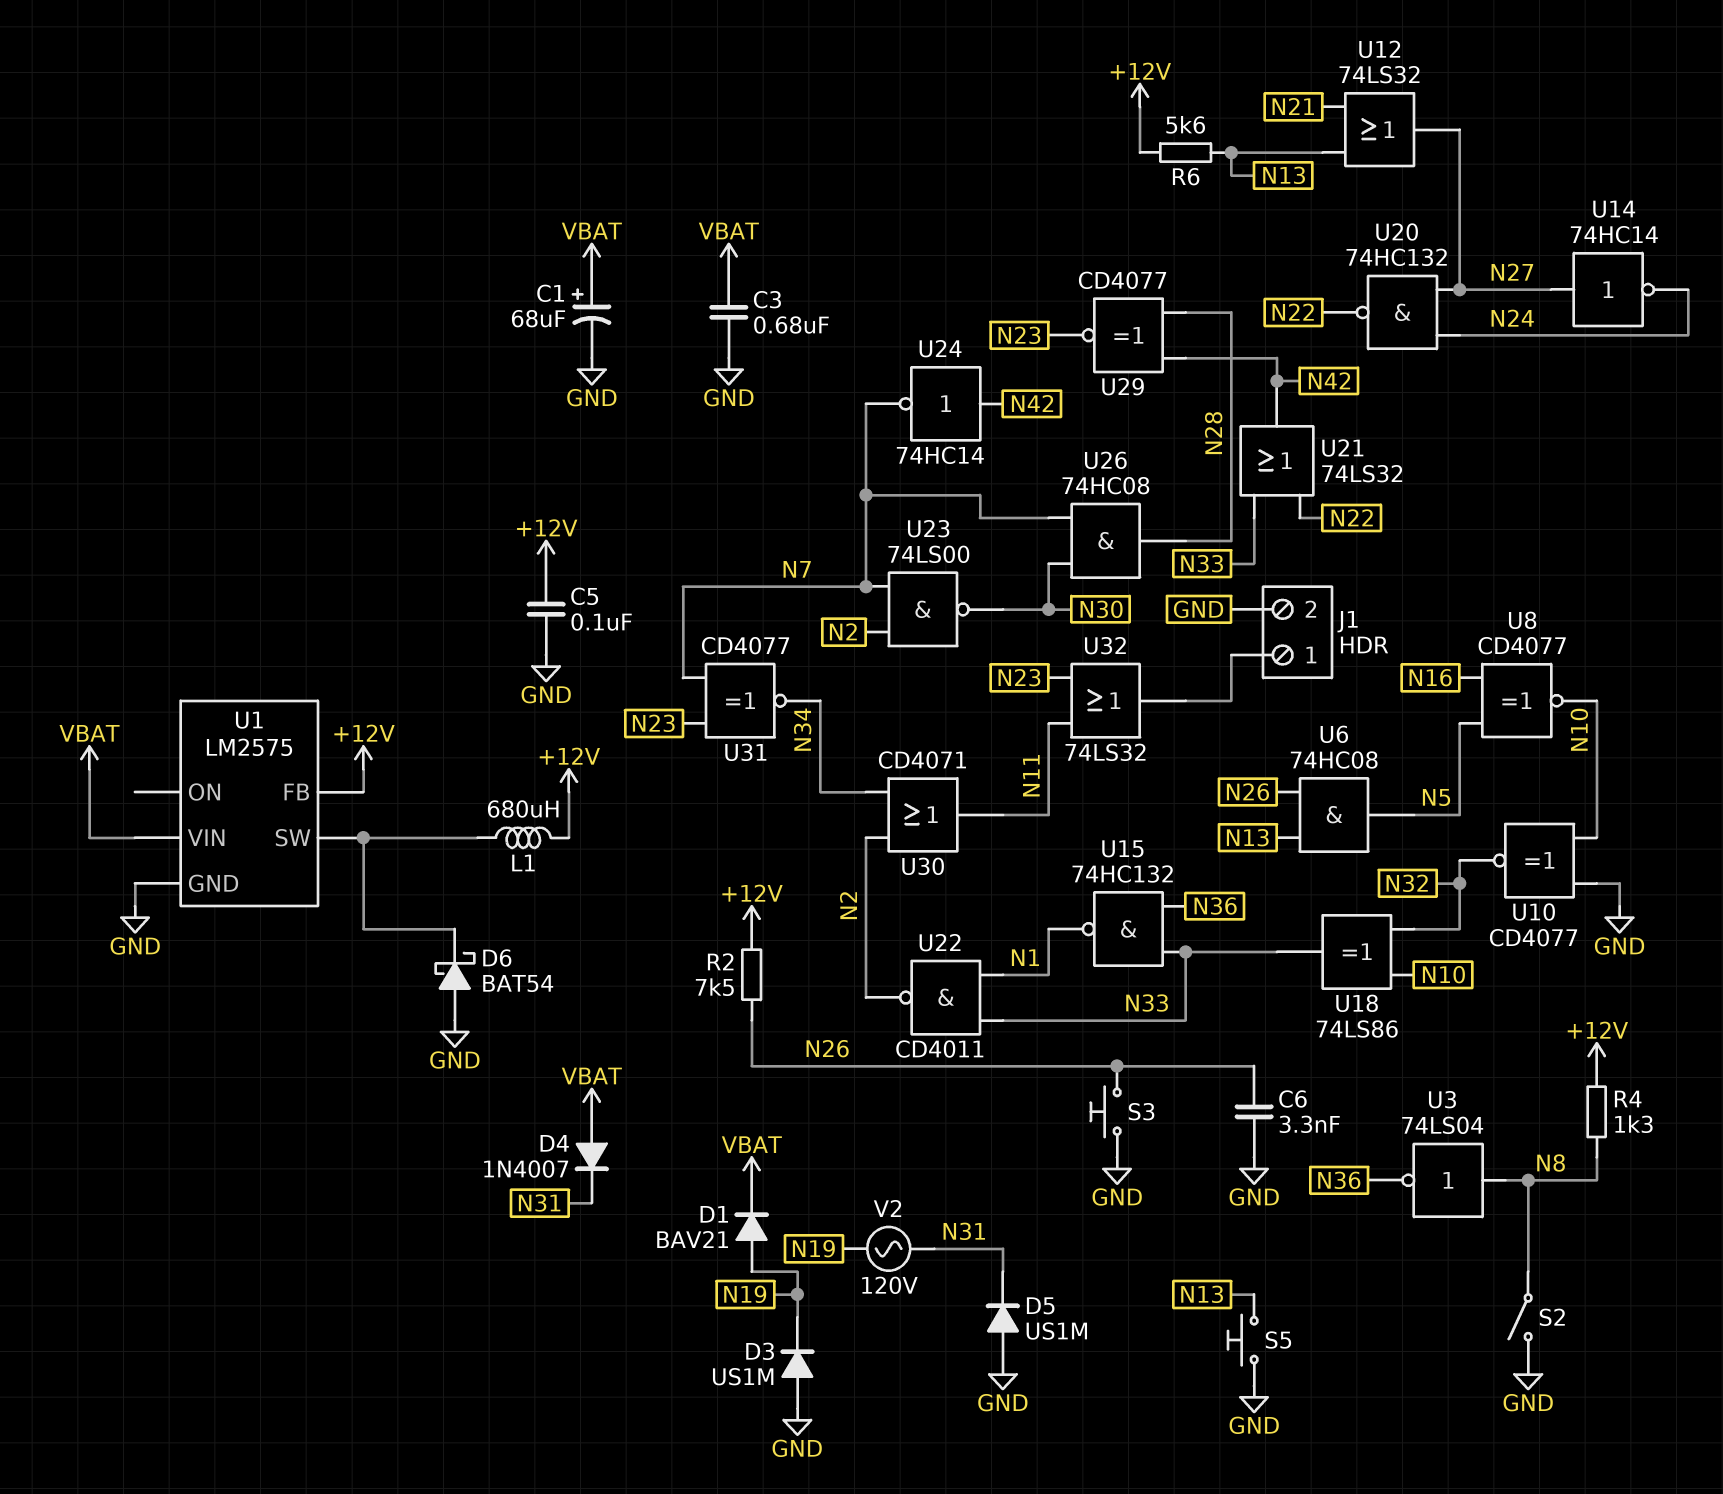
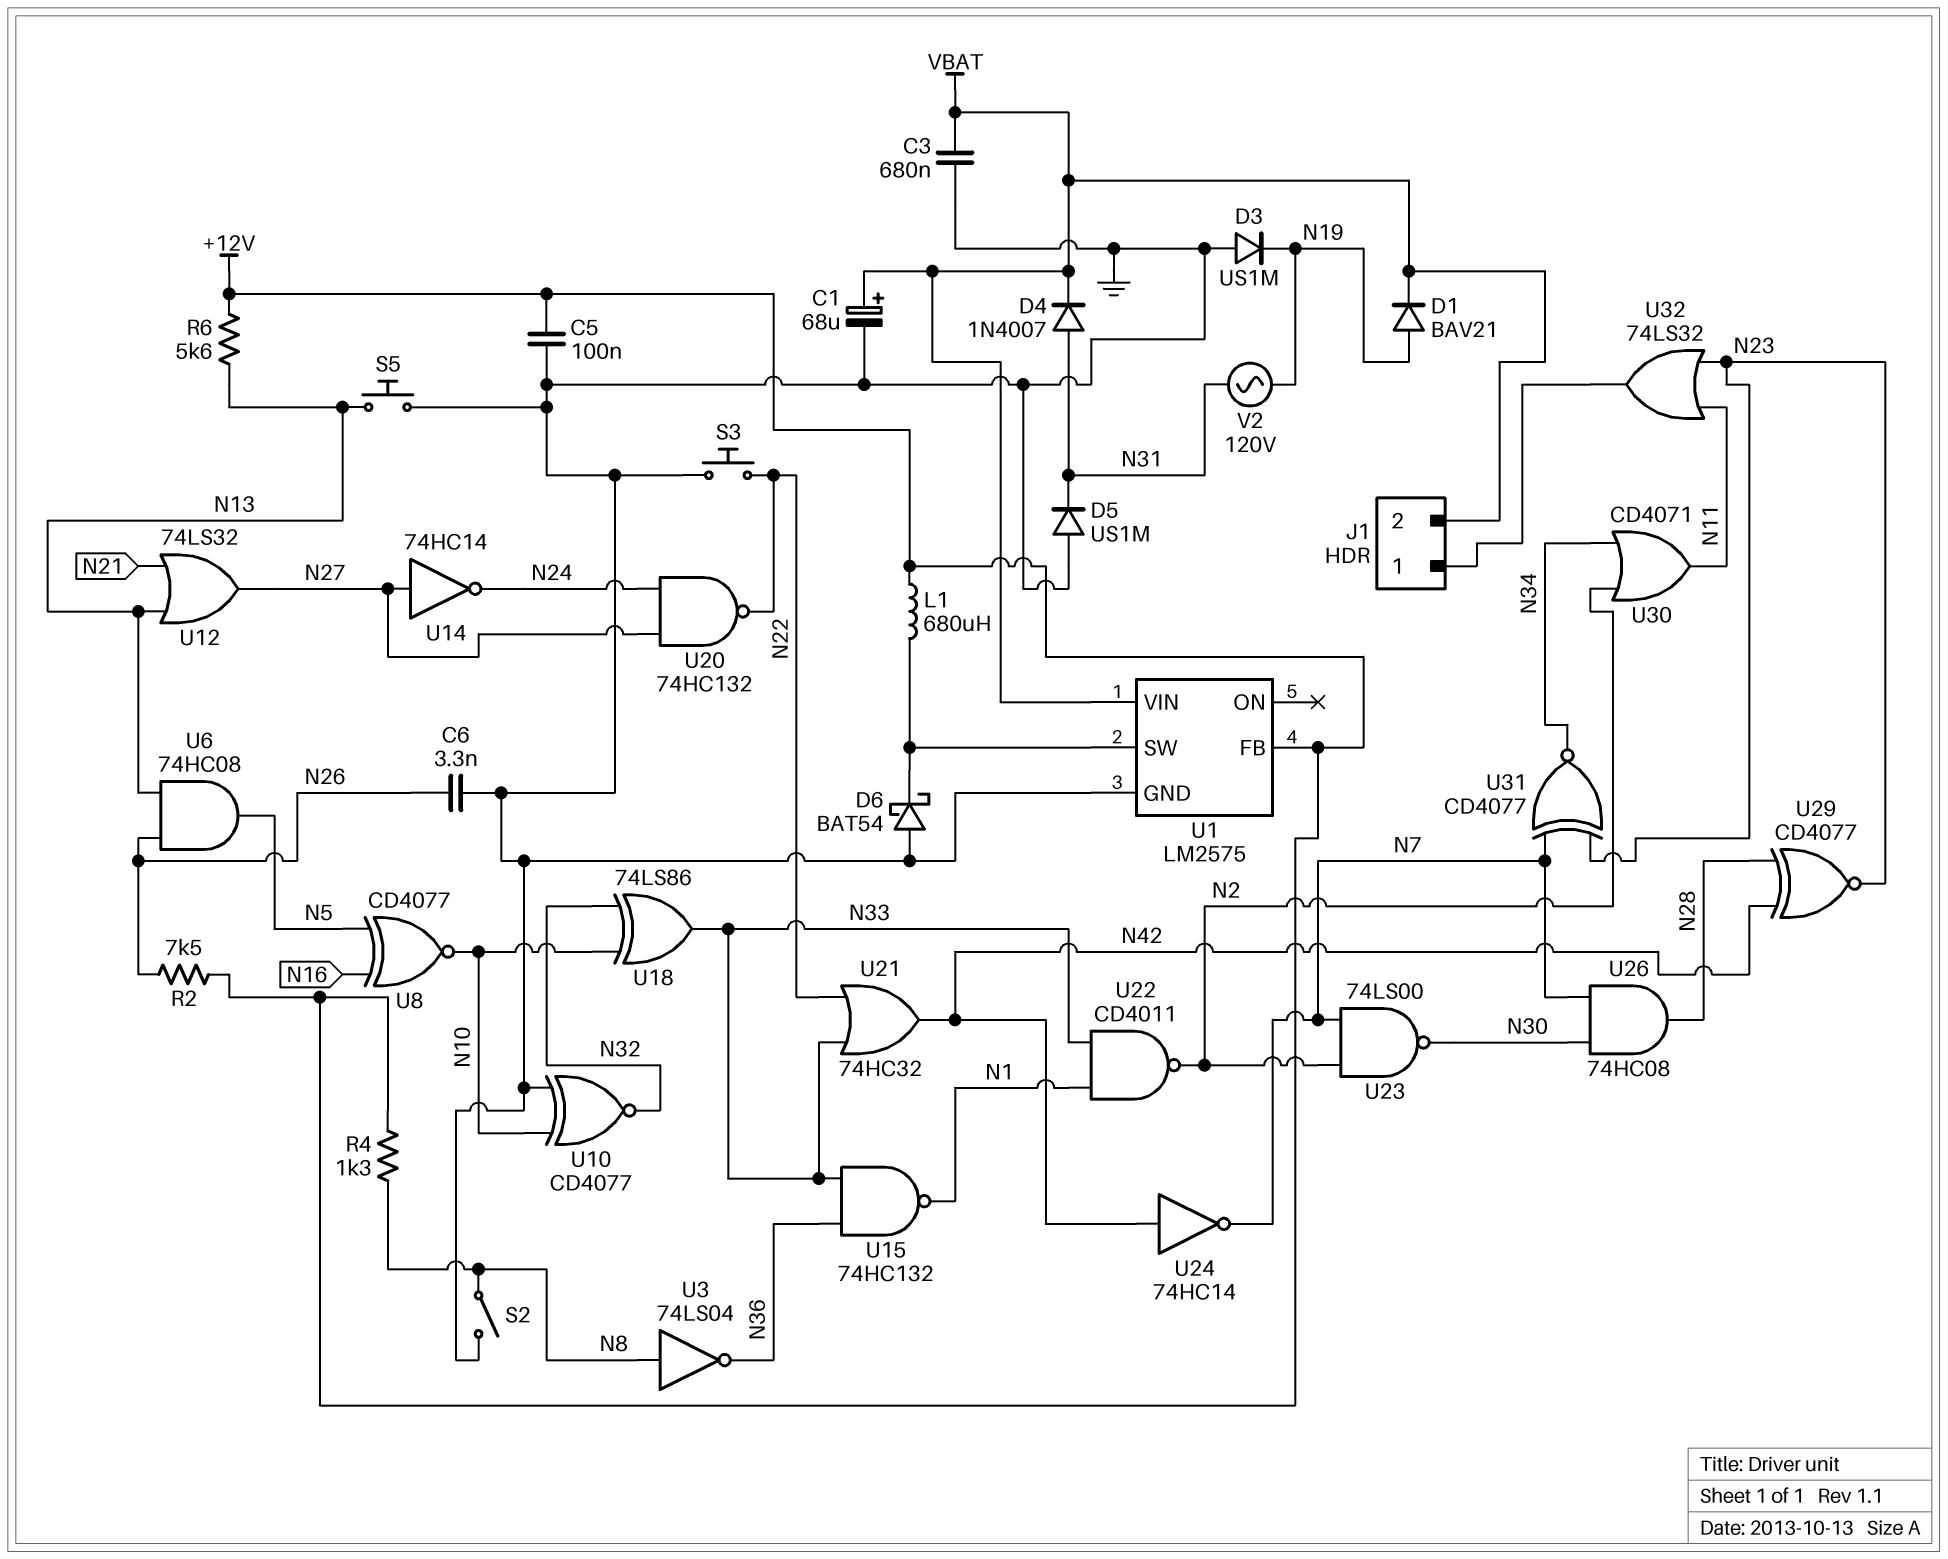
D4: diode 1N4007 (A VBAT, K N31) -> diode 1N4007 (A N31, K VBAT)
J1 pin 2: GND -> VBAT
S3: button (GND, N26) -> button (GND, N22)
U21: OR 74LS32 (in N22, in N33, out N42) -> OR 74HC32 (in N22, in N33, out N42)

